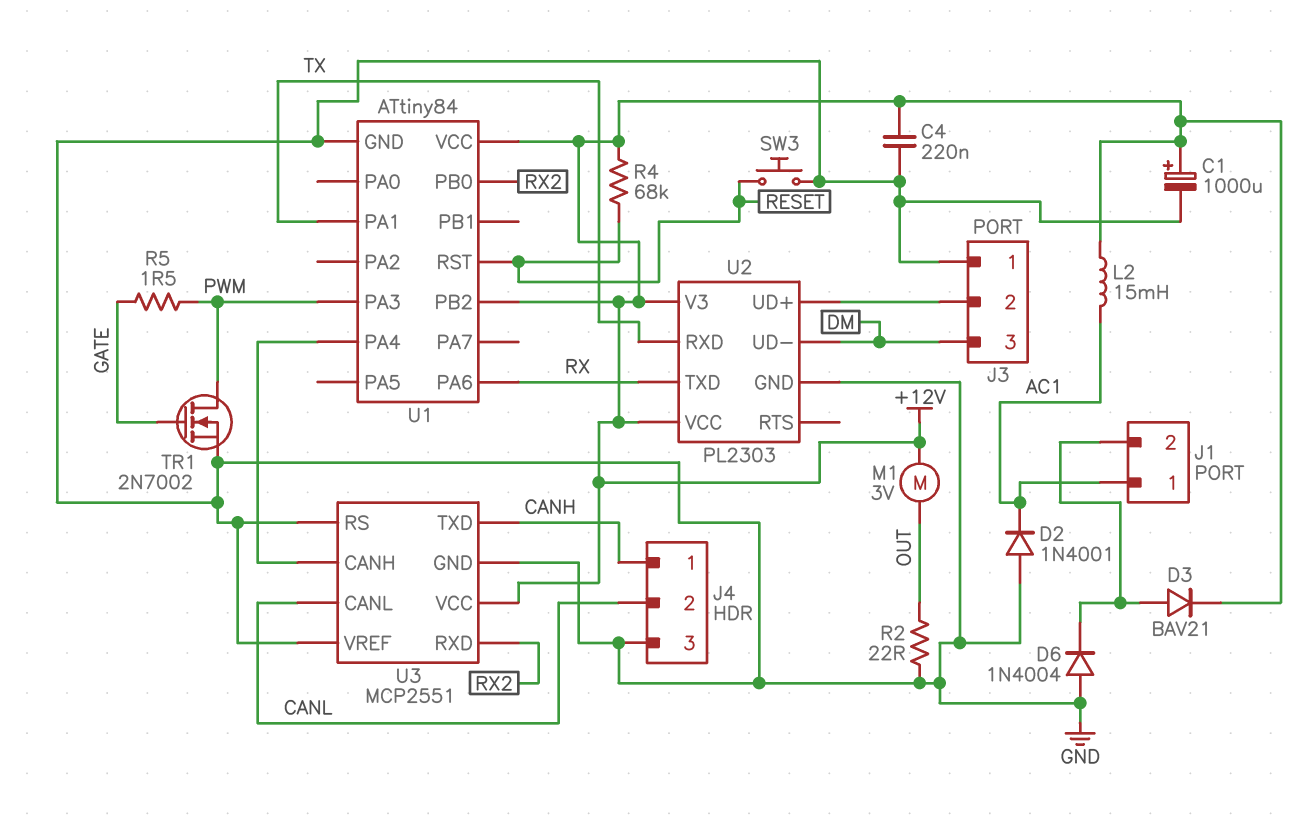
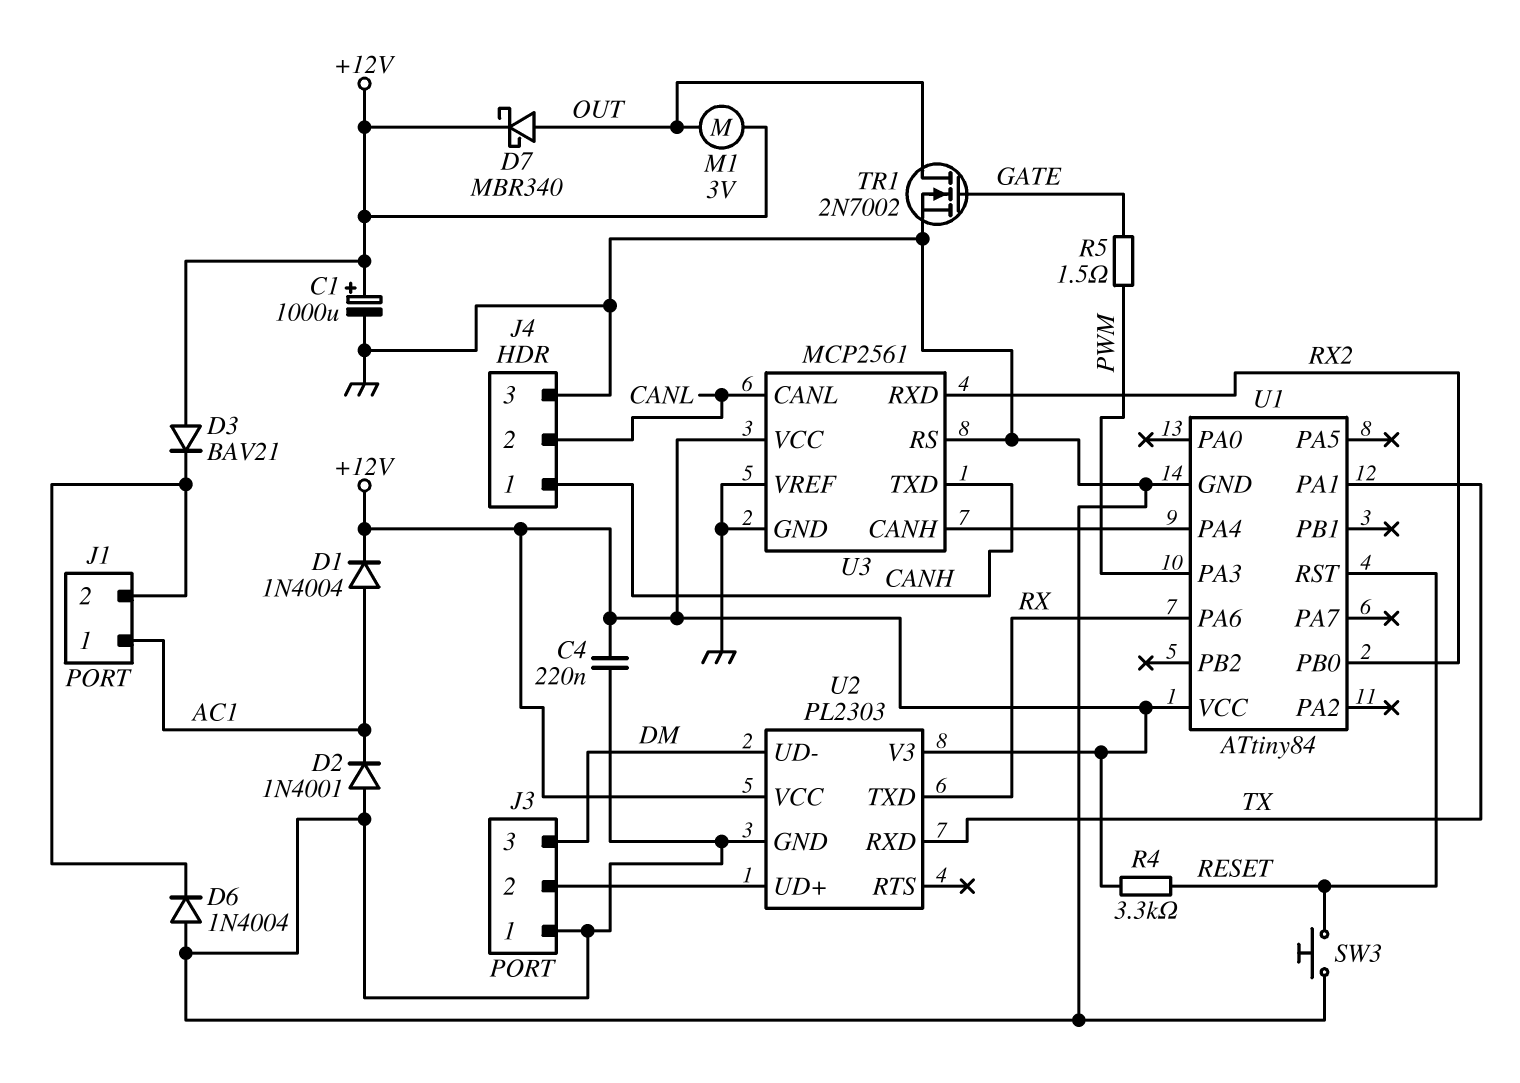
D1: none -> diode 1N4004 (A AC1, K +12V)
D3: diode BAV21 (A J1/2, K +12V) -> diode BAV21 (A +12V, K J1/2)
D7: none -> schottky MBR340 (A OUT, K +12V)
L2: 15mH (+12V, AC1) -> none
R2: 22 (GND, OUT) -> none
R4: 68k (+12V, RESET) -> 3.3k (+12V, RESET)
TR1: NMOS 2N7002 (G GATE, D PWM, S GND) -> NMOS 2N7002 (G GATE, D OUT, S GND)
U1 pin PB2: +12V -> none
U3: MCP2551 -> MCP2561

